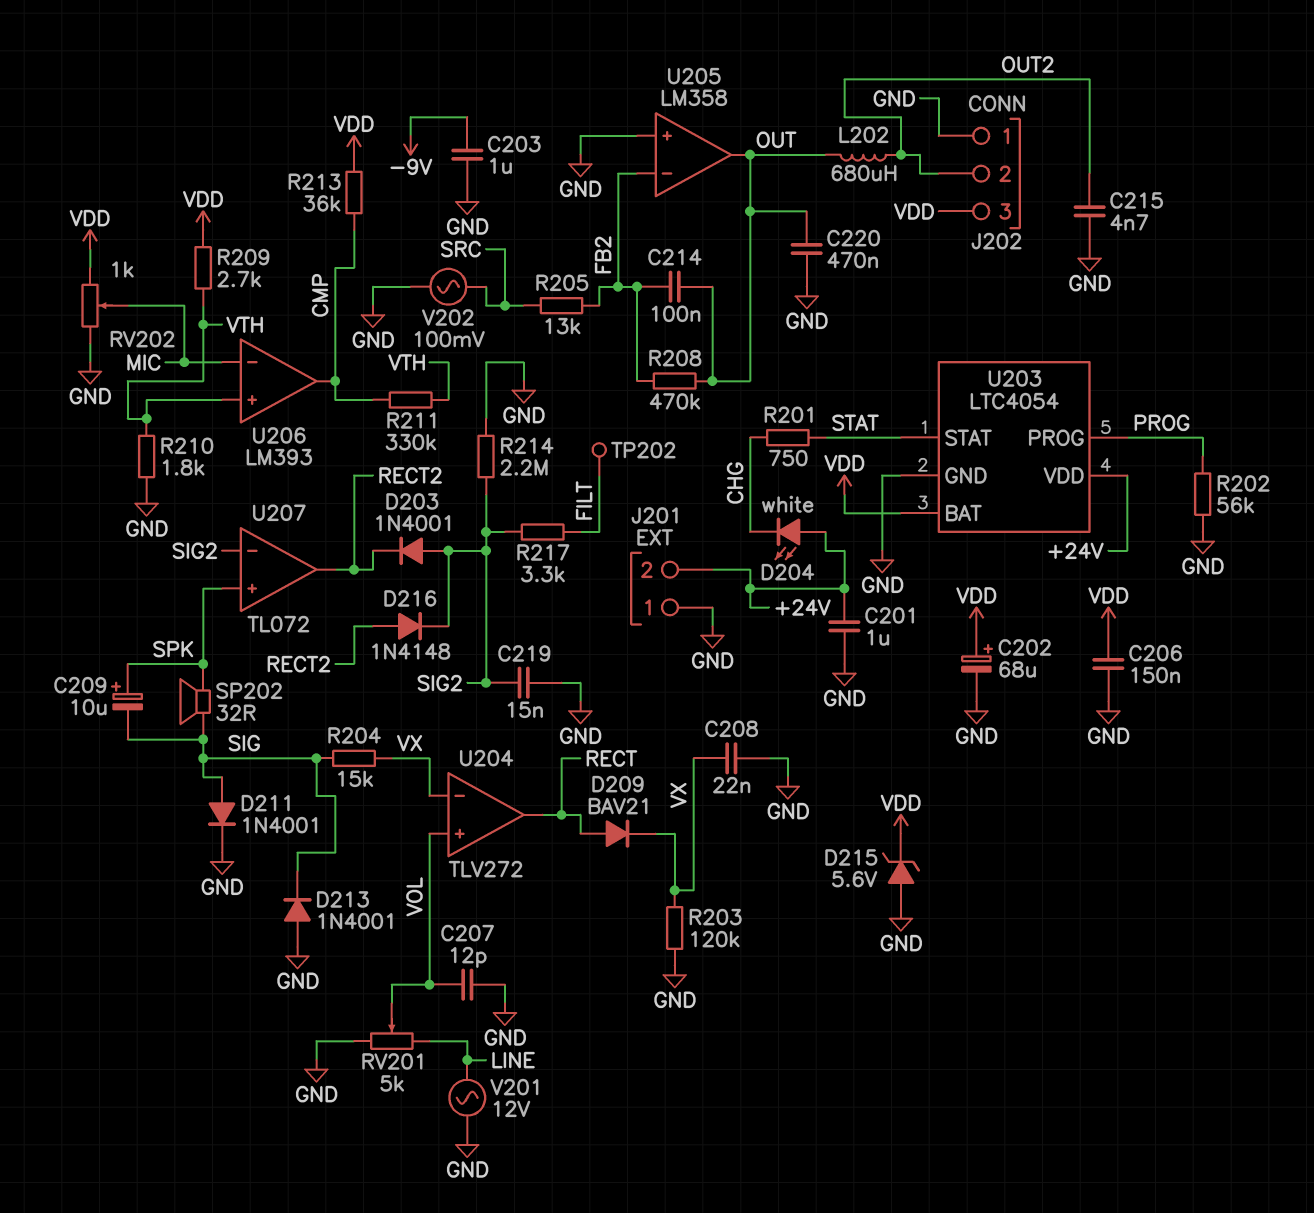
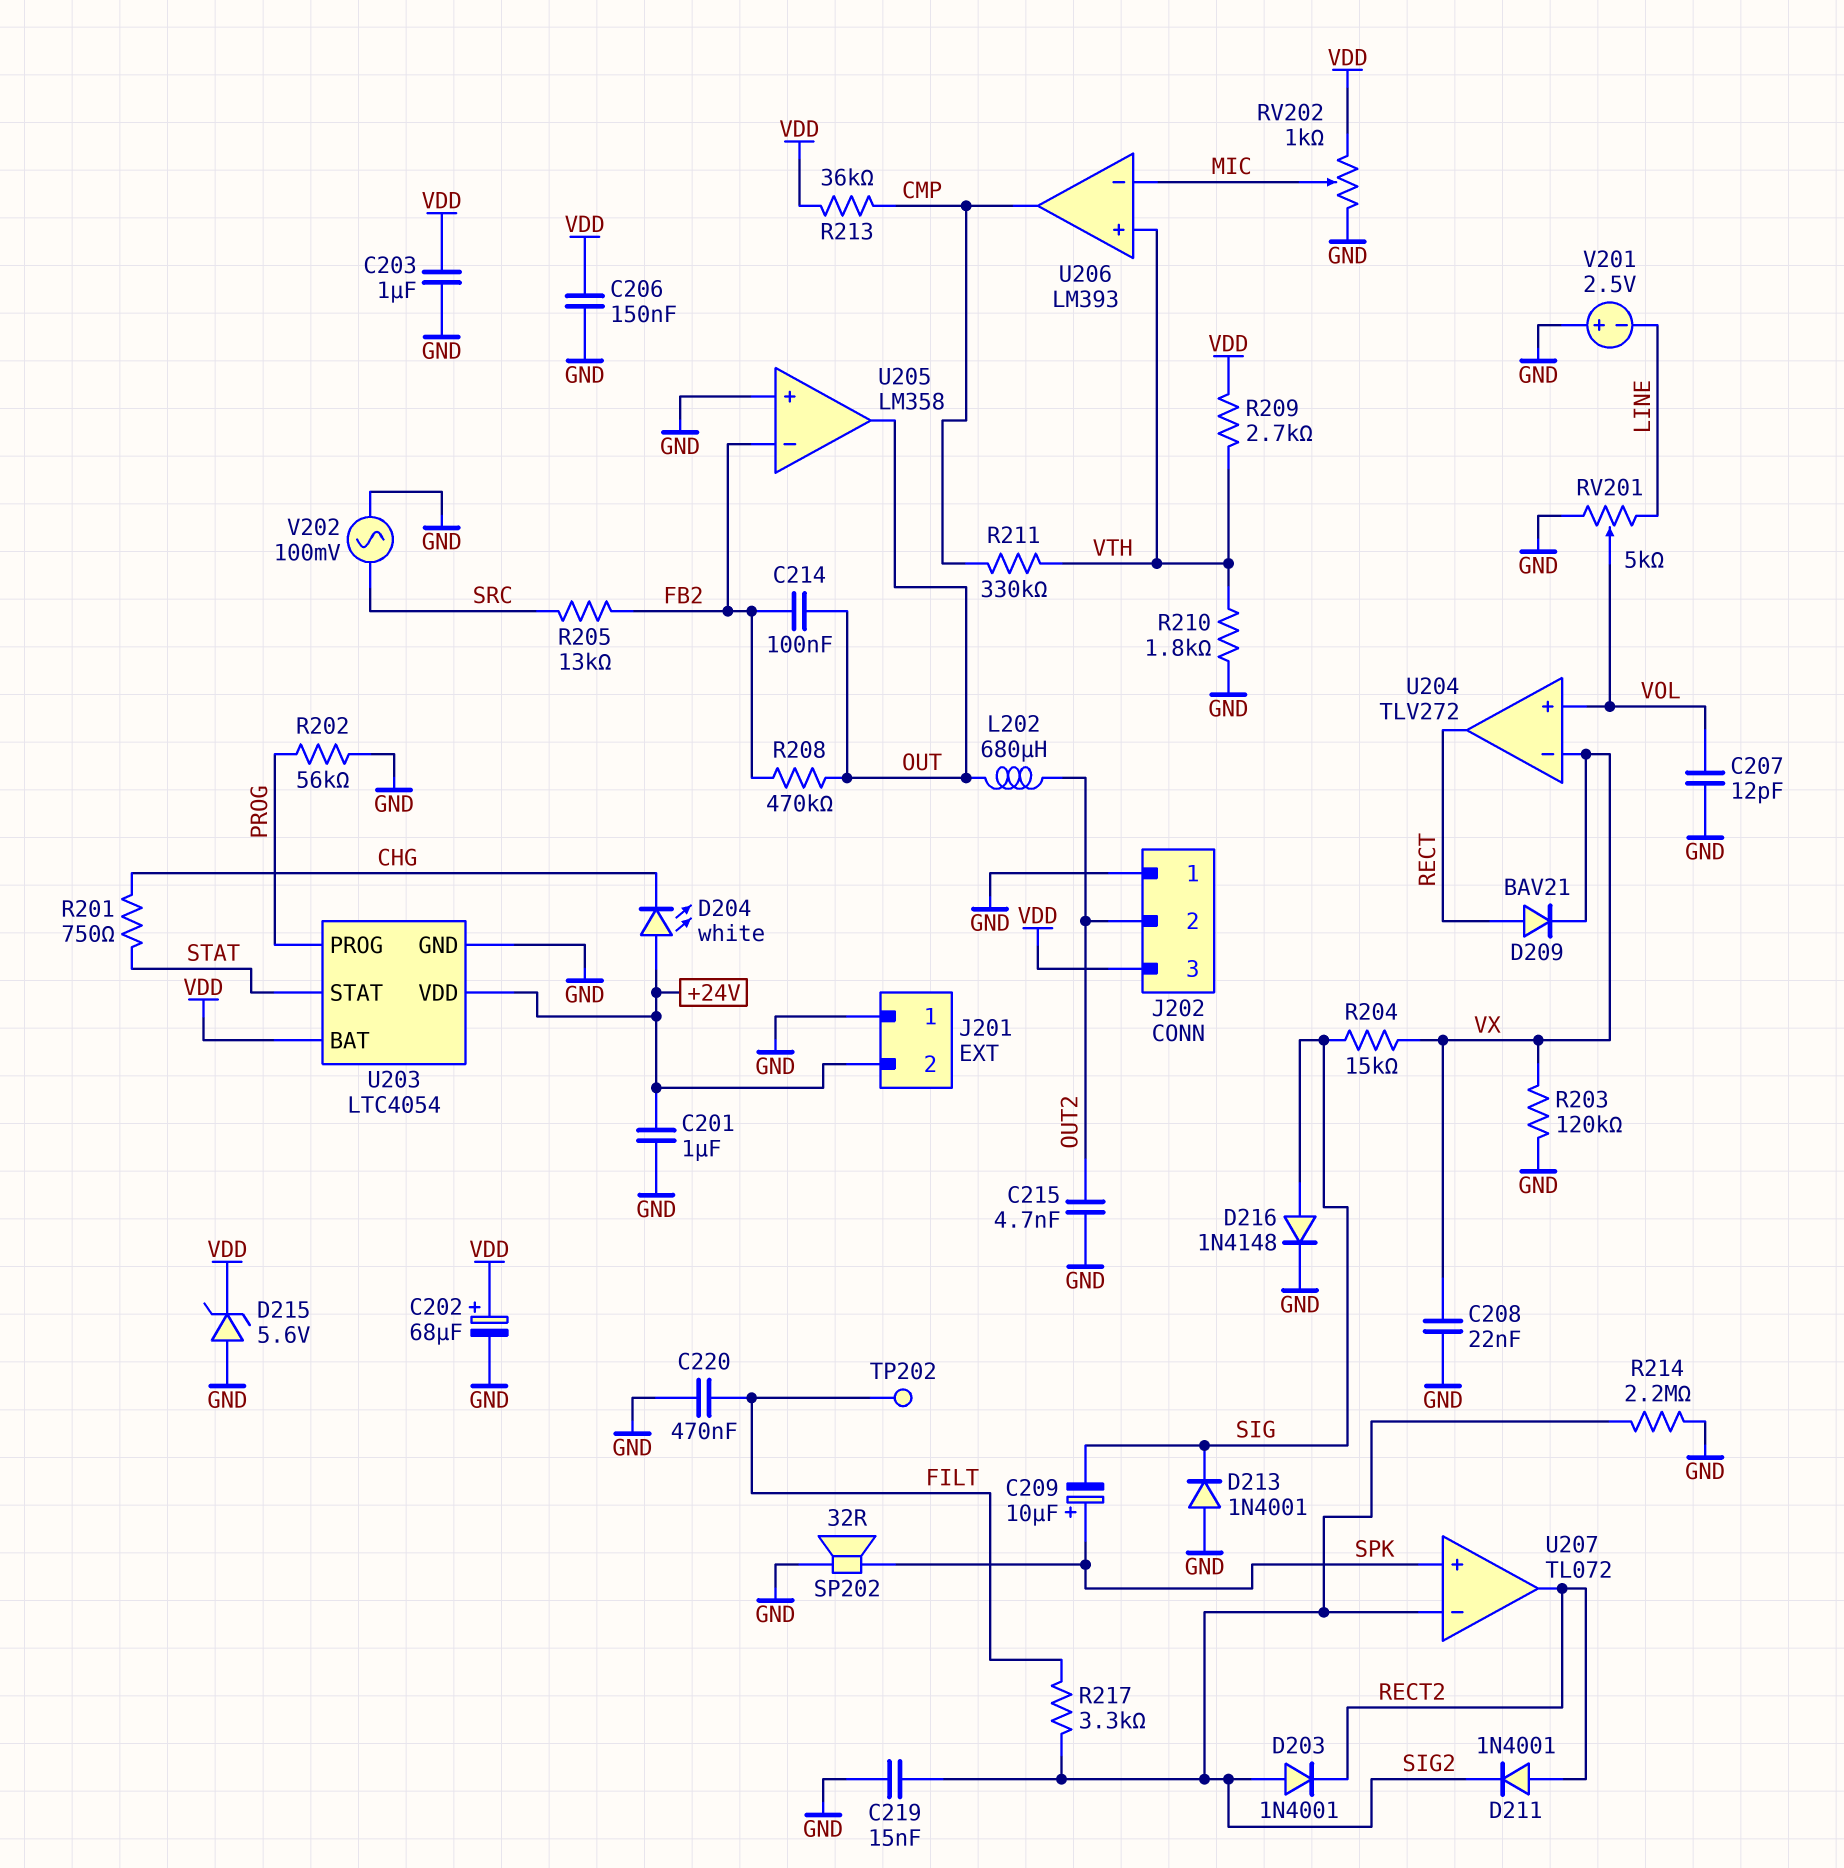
C203: 1uF (-9V, GND) -> 1uF (GND, VDD)
C220: 470nF (GND, OUT) -> 470nF (FILT, GND)
D211: diode 1N4001 (A SIG, K GND) -> diode 1N4001 (A RECT2, K SIG2)
D216: diode 1N4148 (A RECT2, K SIG2) -> diode 1N4148 (A SIG, K GND)
SP202: speaker 32R (SIG, SPK) -> speaker 32R (GND, SPK)
V201: AC 12V (GND, LINE) -> 2.5V (plus GND, minus LINE)

